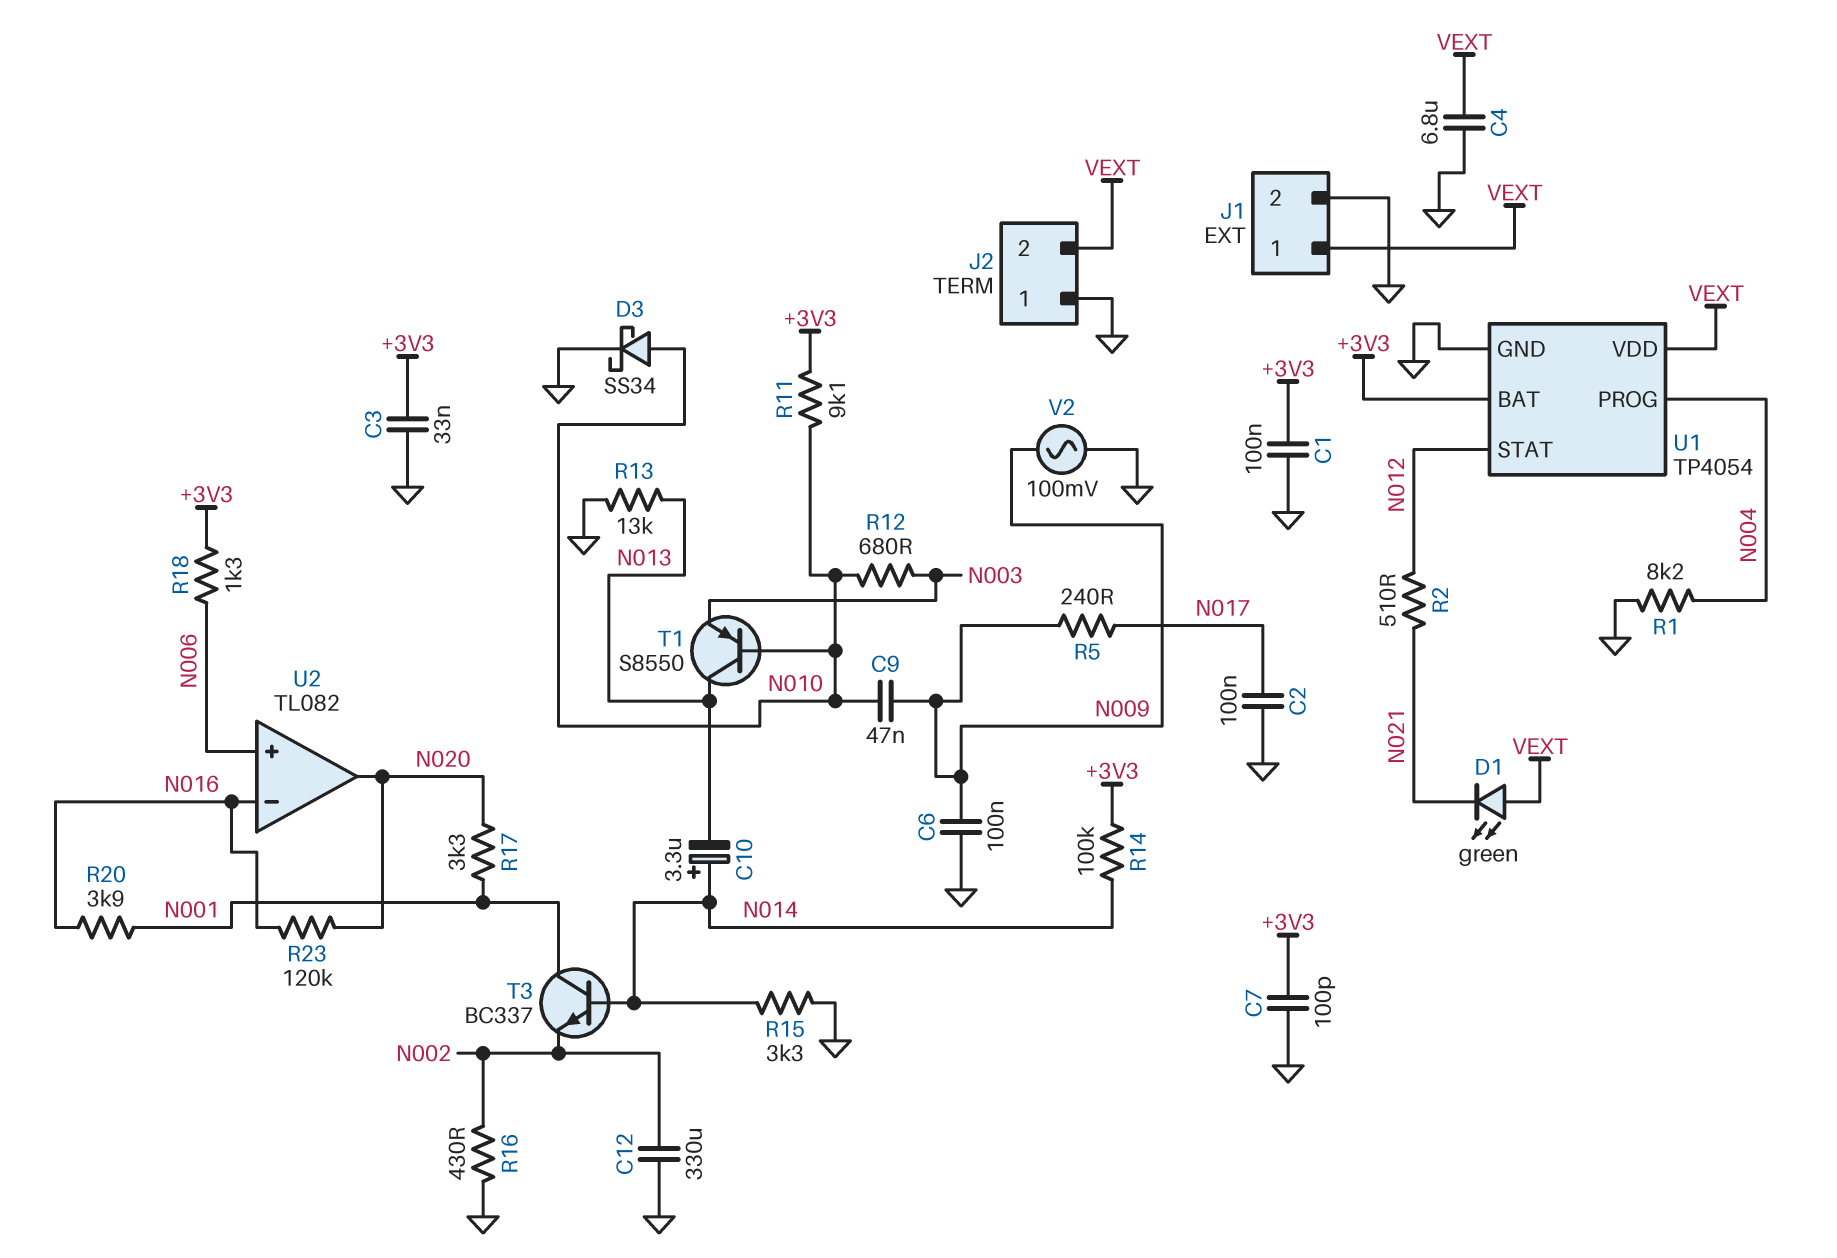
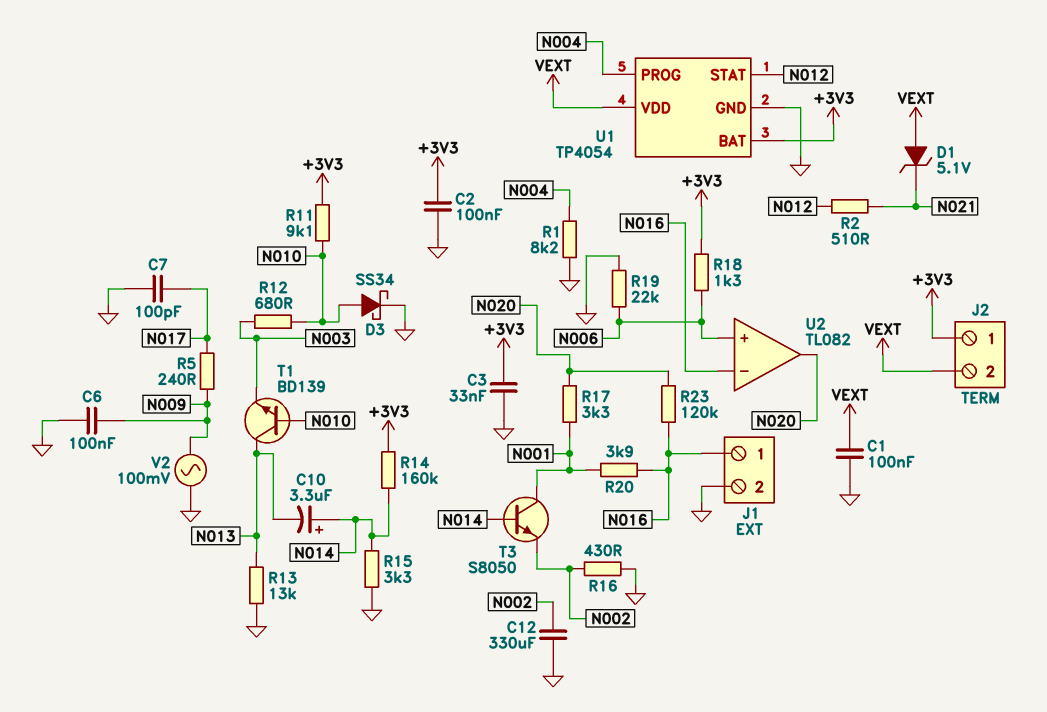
C1: 100nF (+3V3, GND) -> 100nF (GND, VEXT)
C2: 100nF (GND, N017) -> 100nF (+3V3, GND)
C4: 6.8uF (GND, VEXT) -> none
C7: 100pF (+3V3, GND) -> 100pF (GND, N017)
C9: 47nF (N009, N010) -> none
D1: LED green (A VEXT, K N021) -> zener 5.1V (A VEXT, K N021)
J1 pin 1: VEXT -> N016
J2 pin 1: GND -> +3V3
R14: 100k (+3V3, N014) -> 160k (+3V3, N014)
R19: none -> 22k (GND, N006)
T1: PNP S8550 (B N010, C N013, E N003) -> NPN BD139 (B N010, C N013, E N003)
T3: NPN BC337 (B N014, C N001, E N002) -> NPN S8050 (B N014, C N001, E N002)

